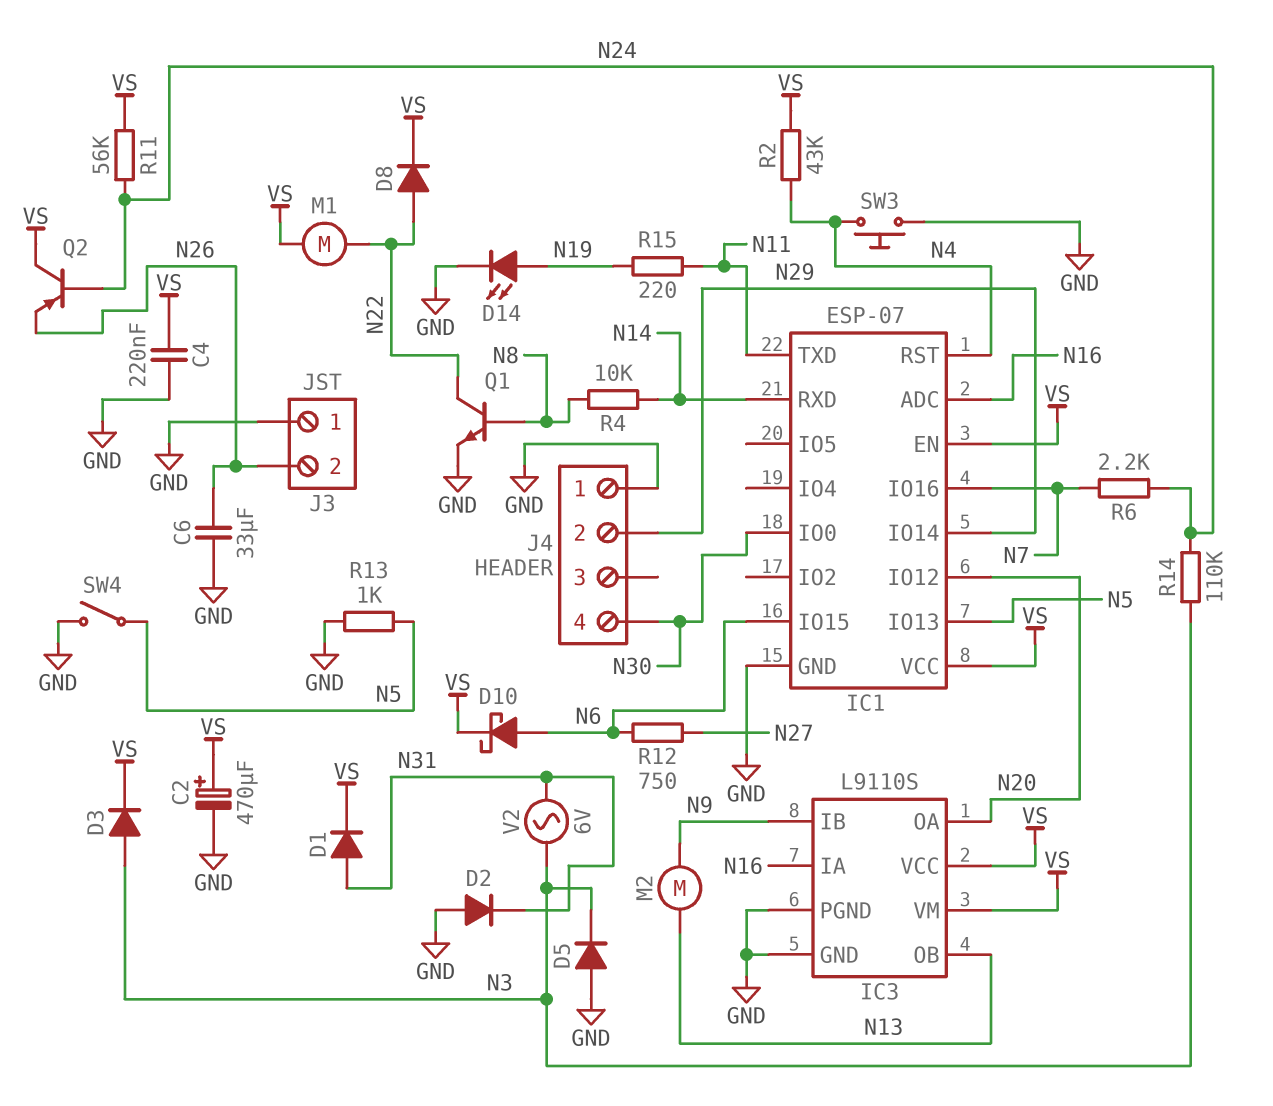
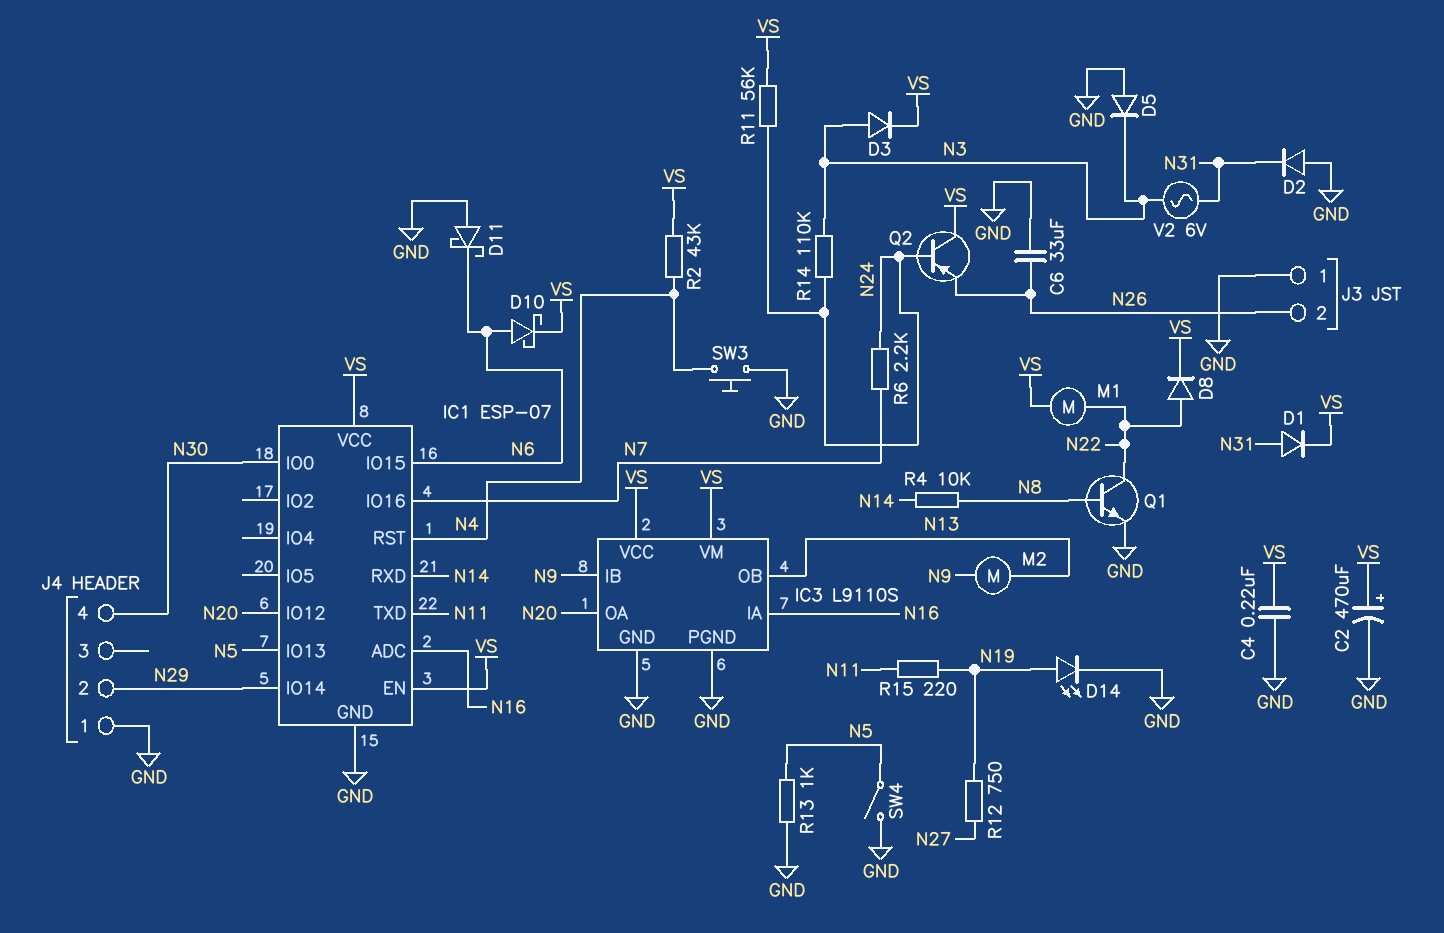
D11: none -> schottky (A GND, K N6)
R12: 750 (N6, N27) -> 750 (N19, N27)

